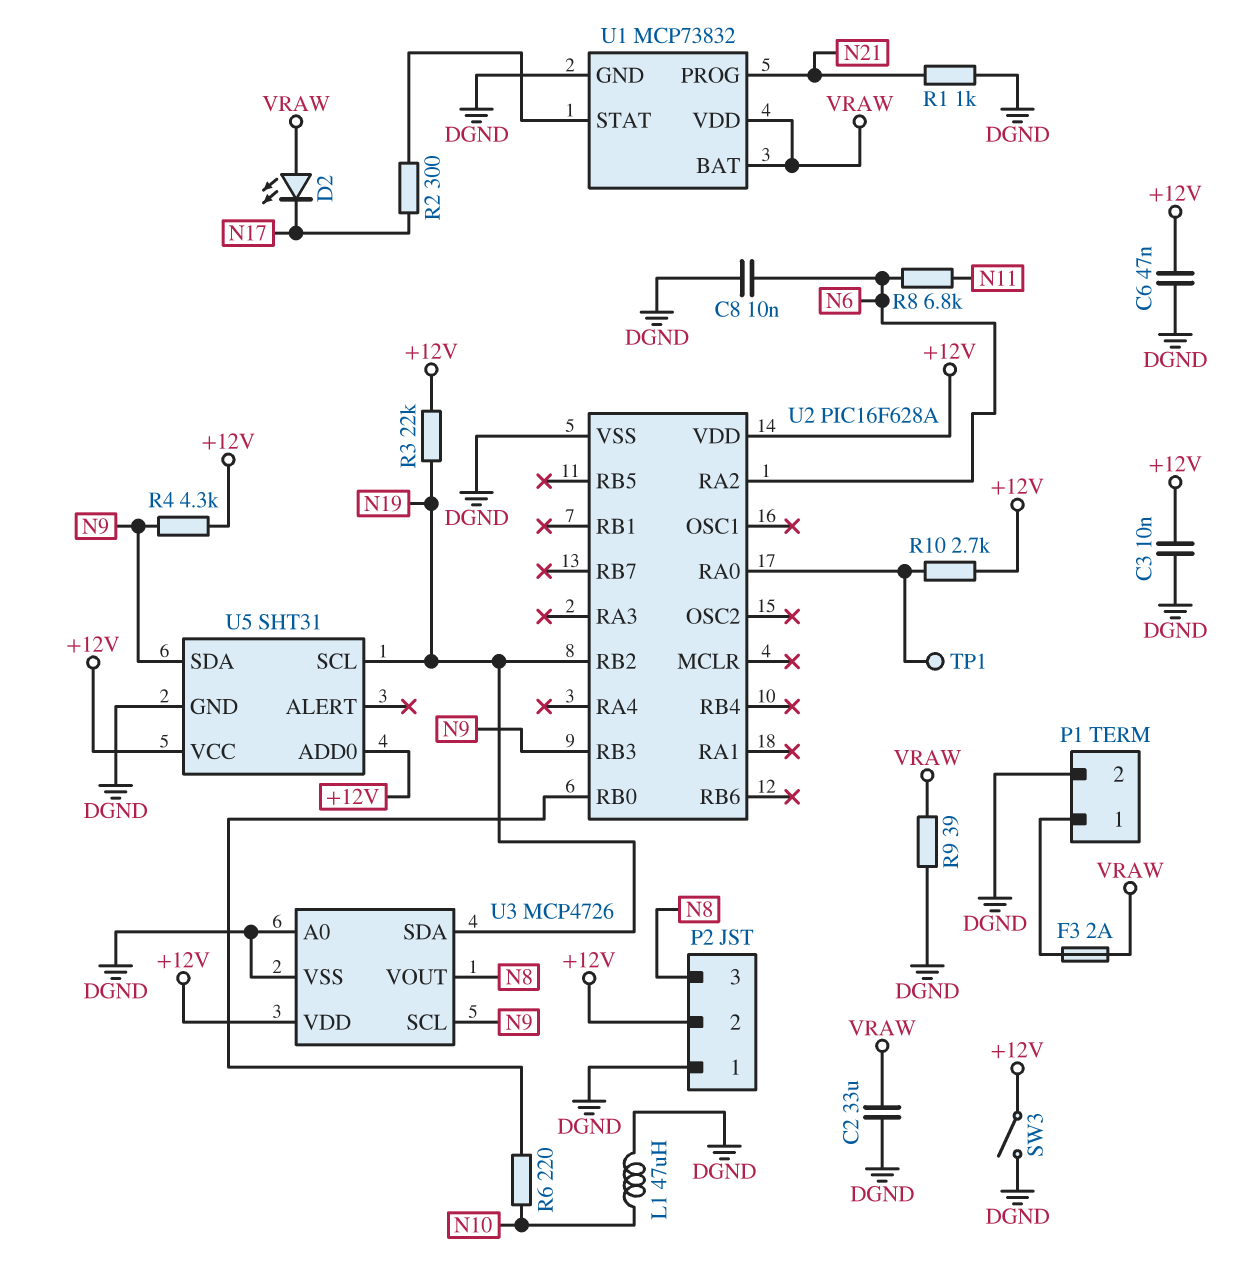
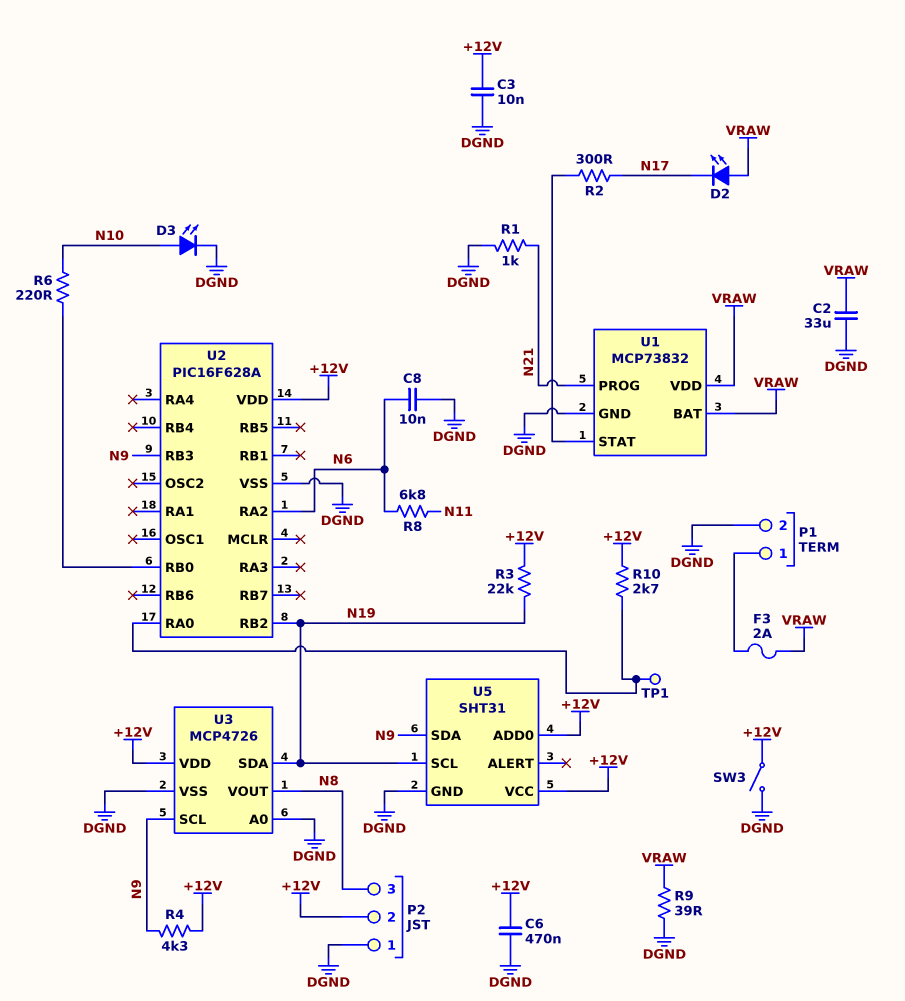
C6: 47nF (+12V, DGND) -> 470nF (+12V, DGND)
D3: none -> LED (A N10, K DGND)
L1: 47uH (DGND, N10) -> none

